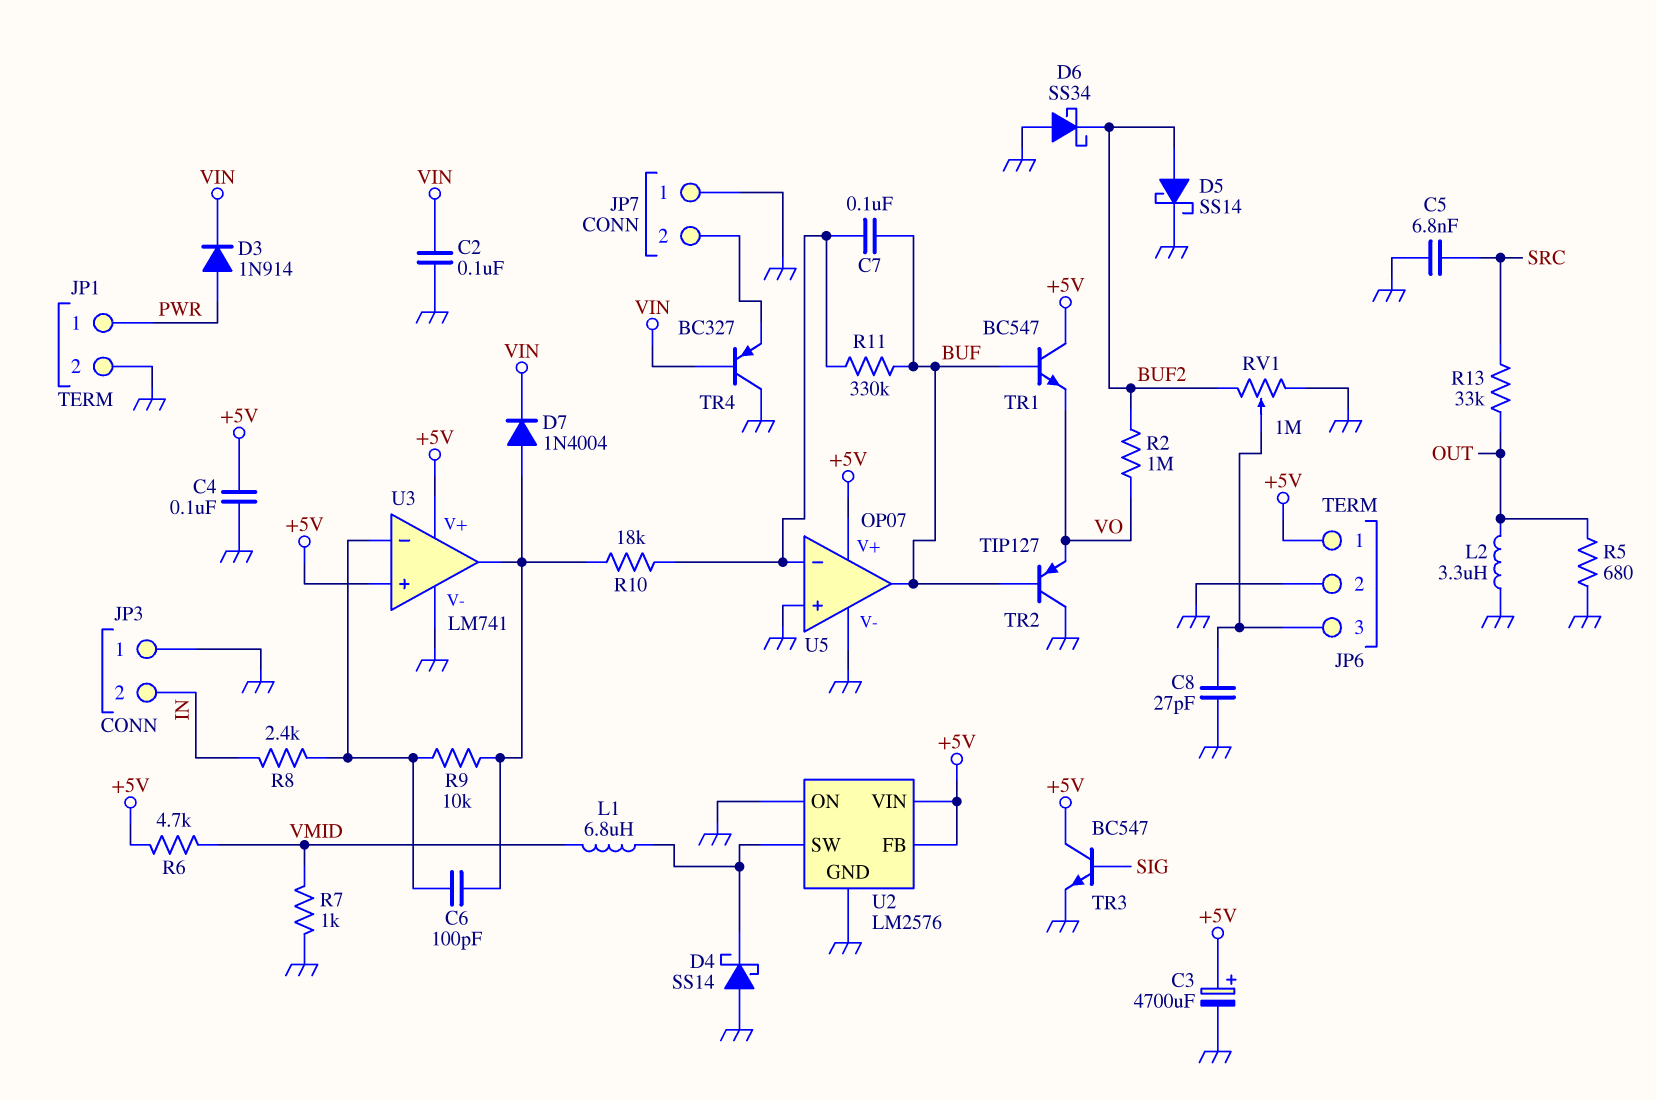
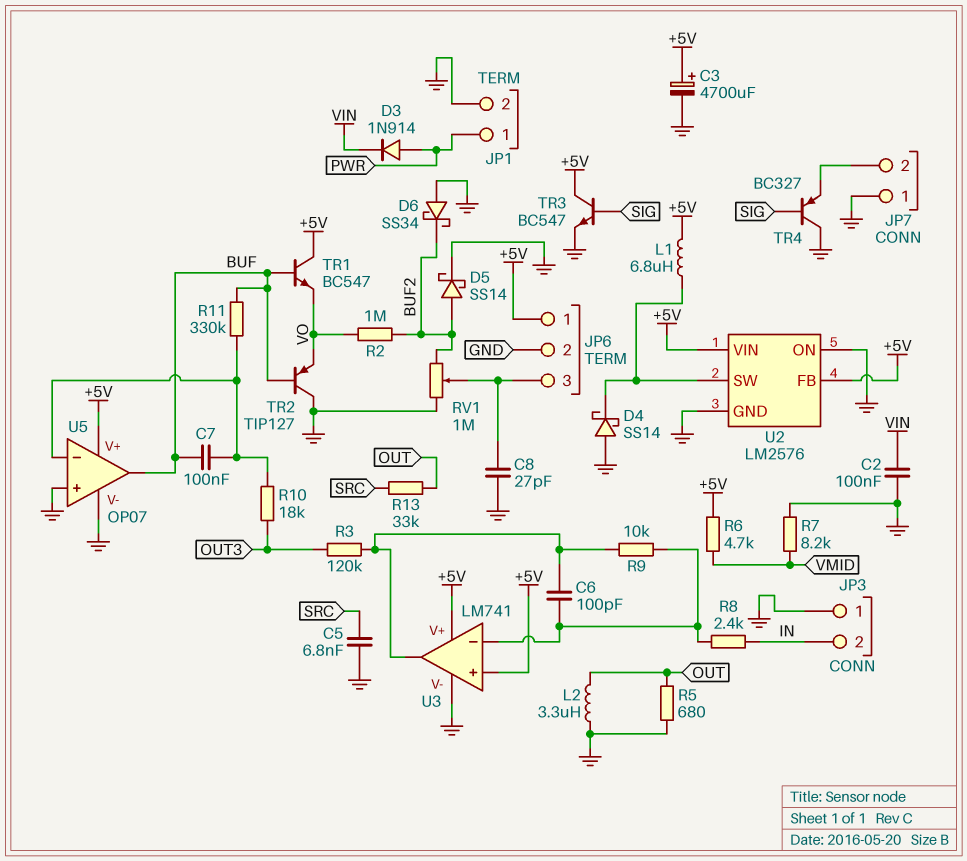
C4: 100nF (+5V, GND) -> none
D7: diode 1N4004 (A U3/out, K VIN) -> none
L1: 6.8uH (U2/SW, VMID) -> 6.8uH (+5V, U2/SW)
R3: none -> 120k (OUT3, U3/out)
R7: 1k (GND, VMID) -> 8.2k (GND, VMID)
R10: 18k (U3/out, U5/in-) -> 18k (OUT3, U5/in-)
TR4: PNP BC327 (B VIN, C GND, E JP7/2) -> PNP BC327 (B SIG, C GND, E JP7/2)

